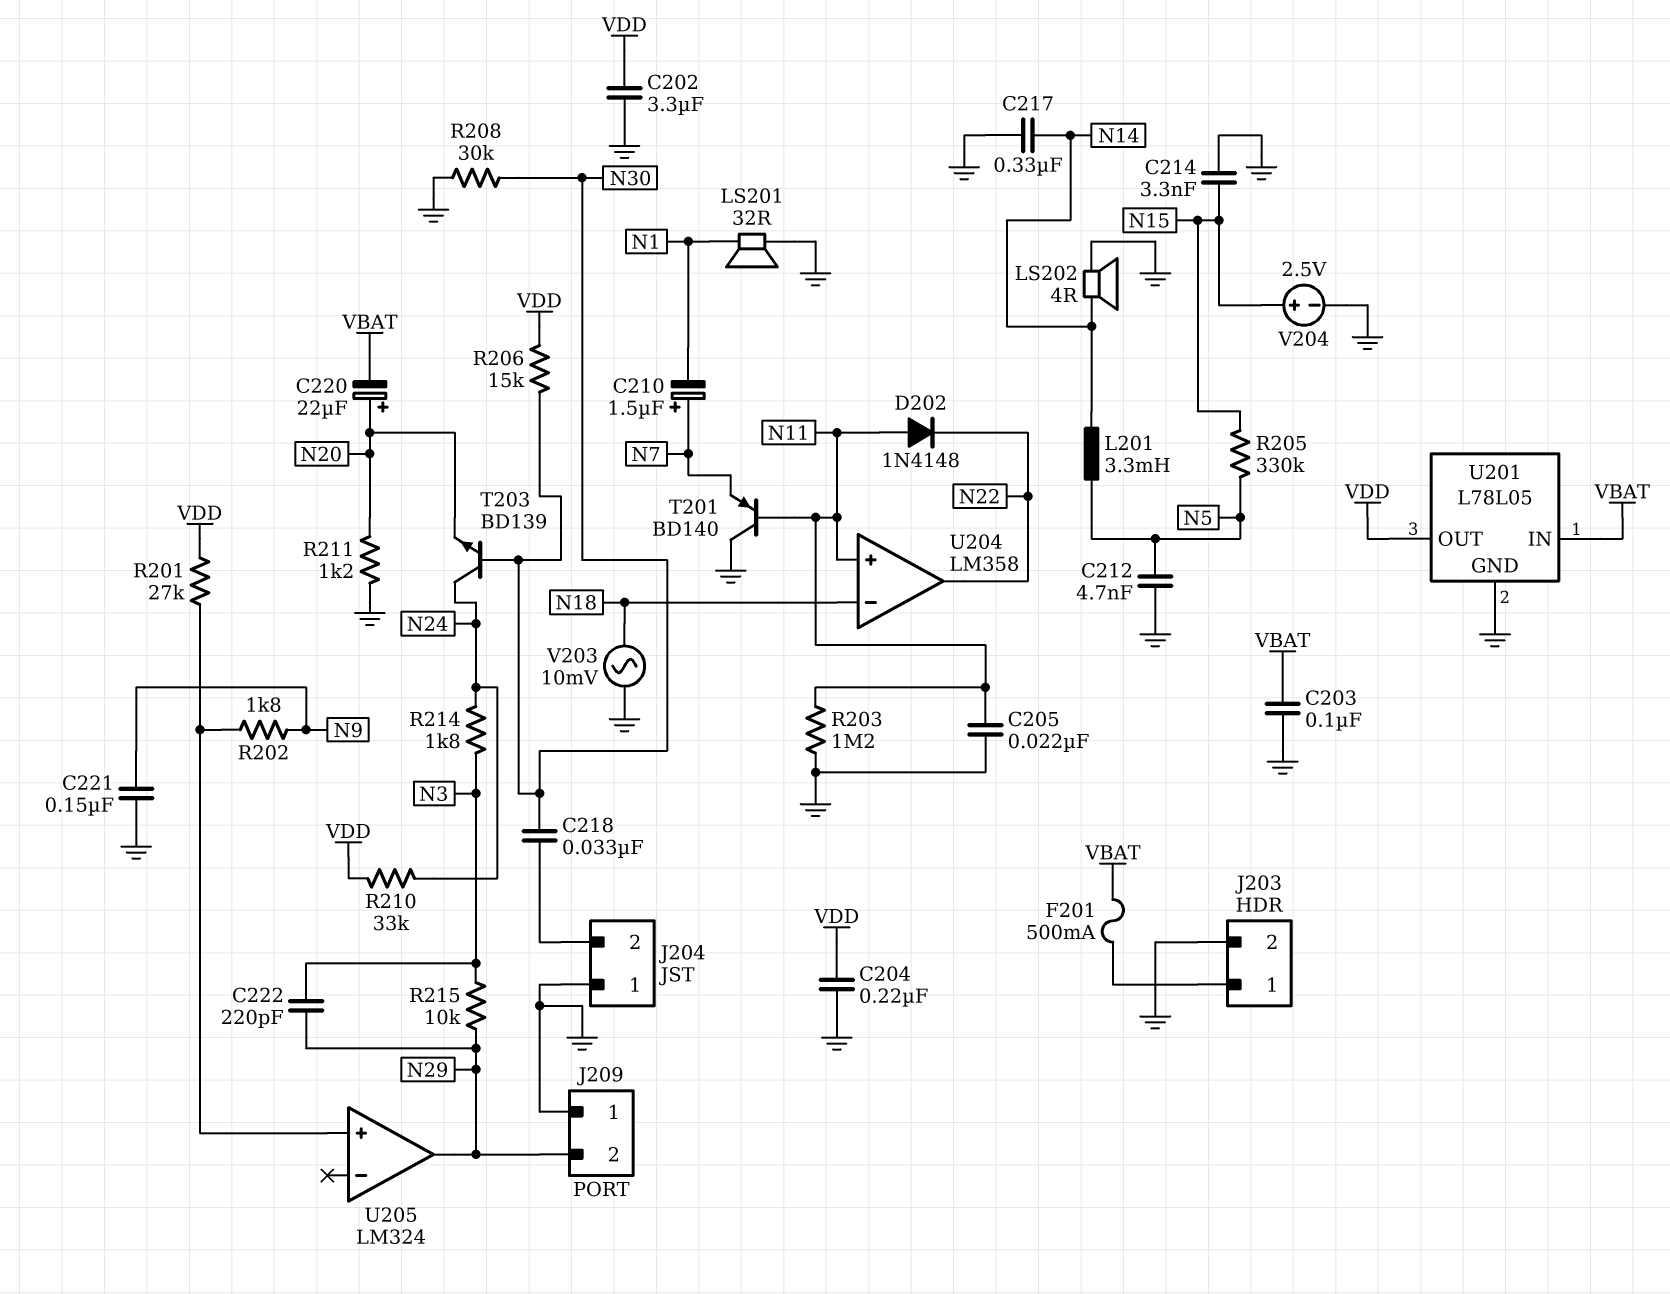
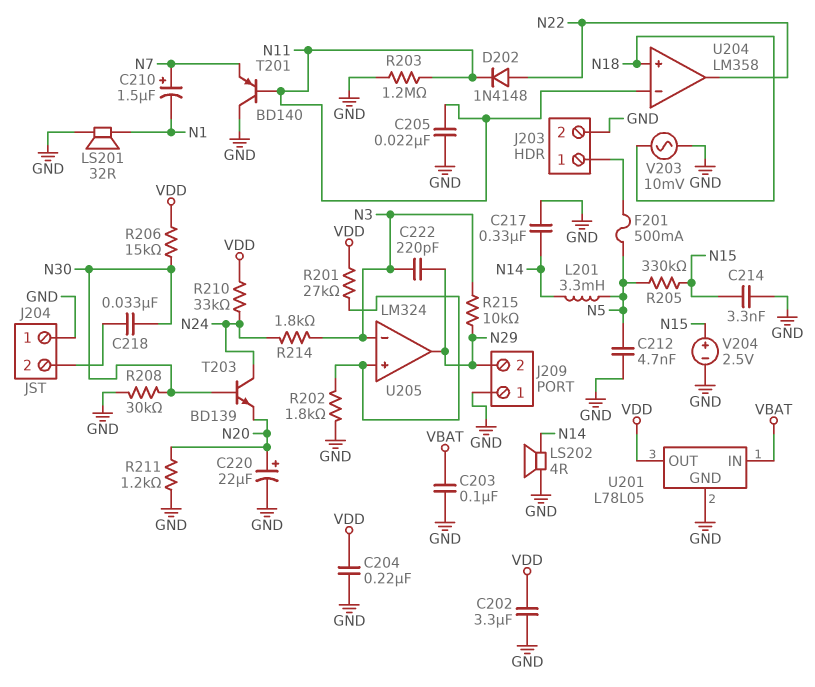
C220: 22uF (plus N20, minus VBAT) -> 22uF (plus N20, minus GND)
C221: 150nF (GND, N9) -> none
D202: diode 1N4148 (A N11, K N22) -> diode 1N4148 (A N22, K N11)
F201: 500mA (J203/1, VBAT) -> 500mA (J203/1, N5)
R202: 1.8k (N9, U205/in+) -> 1.8k (GND, U205/in+)
U204 pin in+: N11 -> N18
U204 pin in-: N18 -> N11
U205 pin in-: none -> N3

